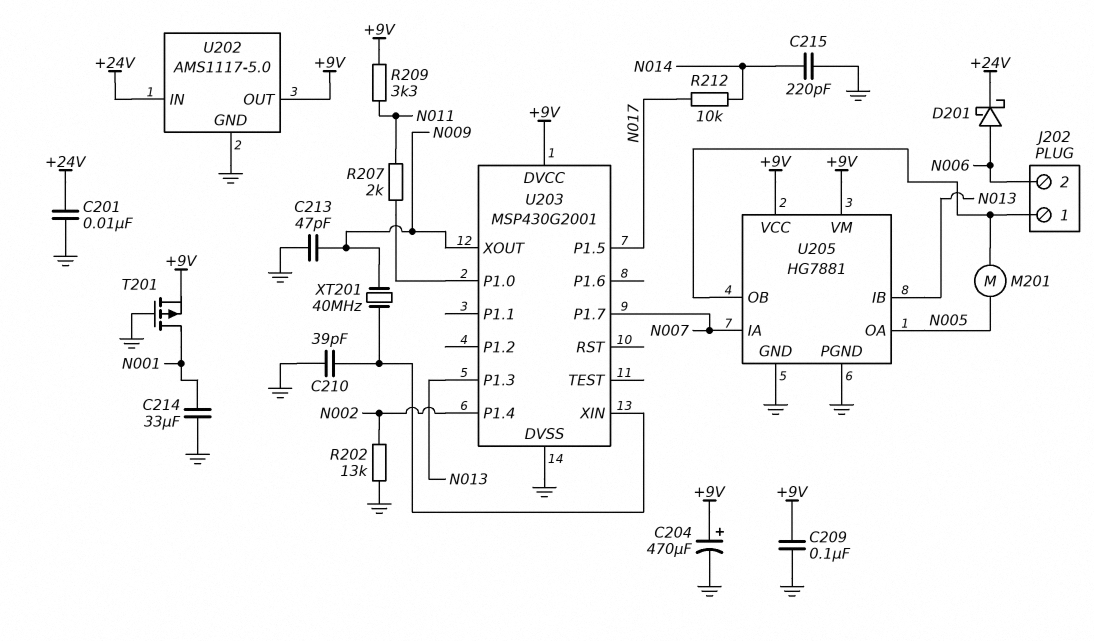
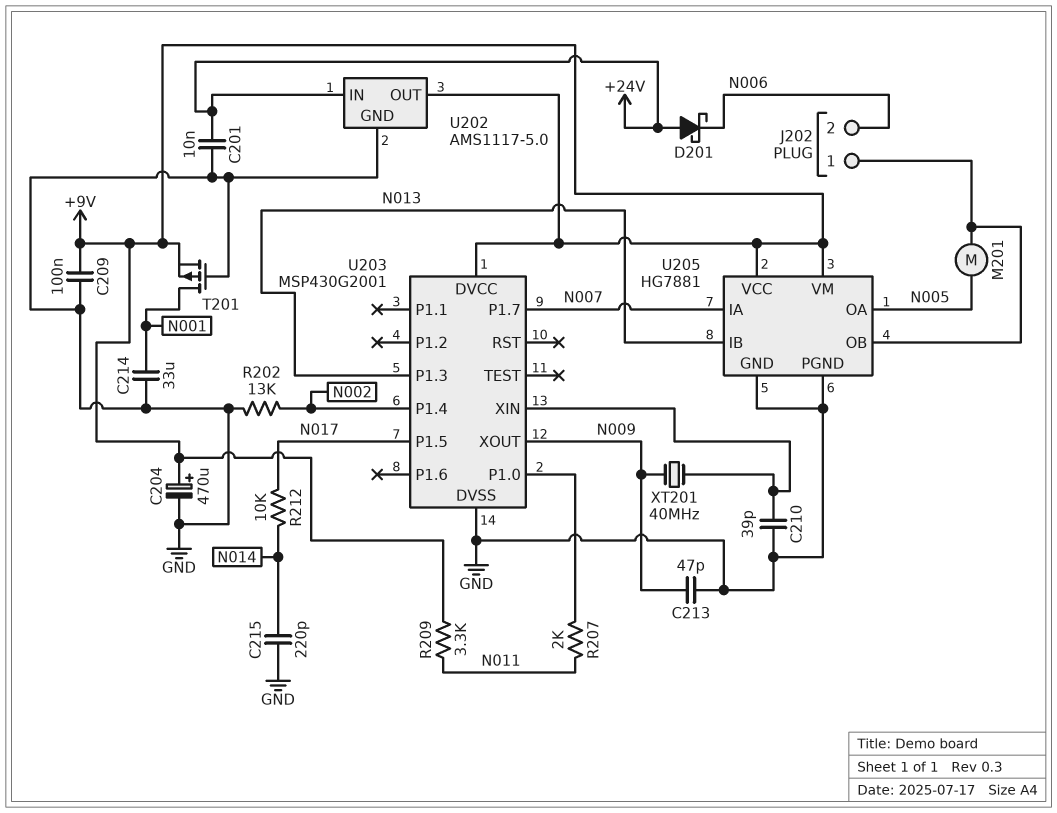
D201: schottky (A N006, K +24V) -> schottky (A +24V, K N006)

